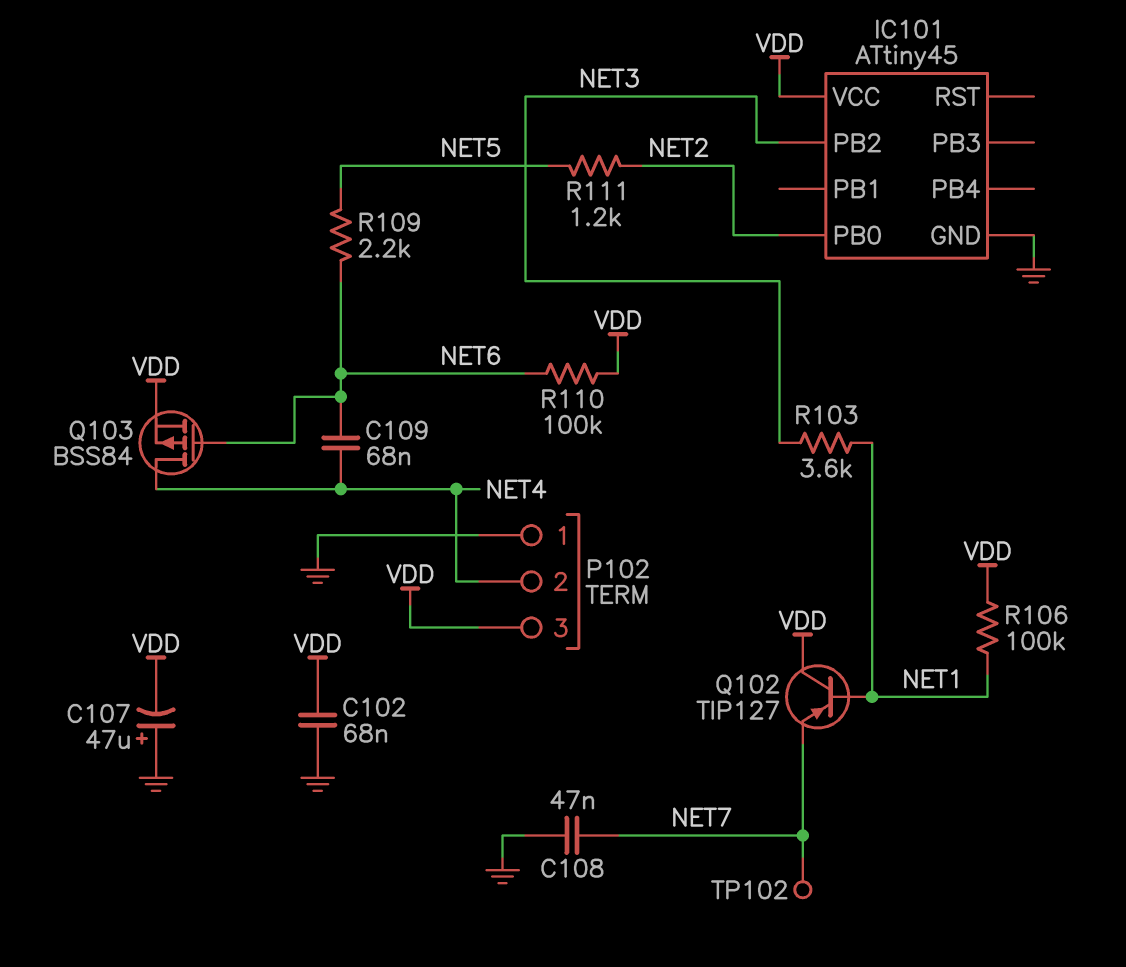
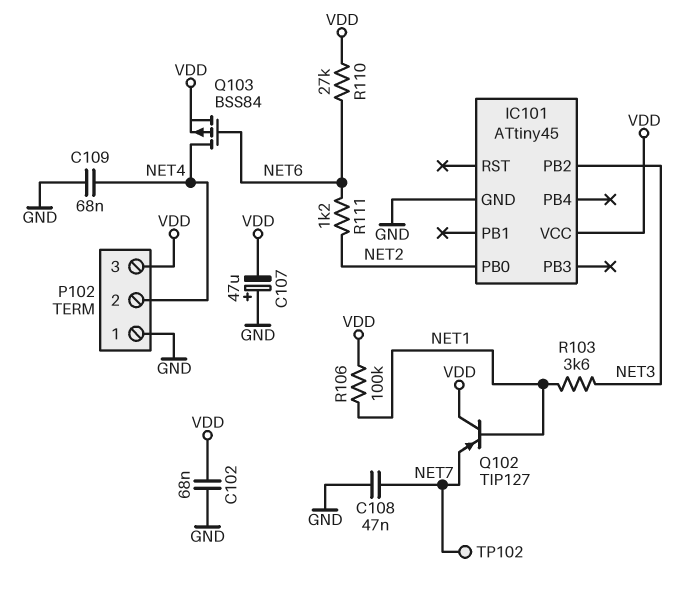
C109: 68nF (NET4, NET6) -> 68nF (GND, NET4)
R109: 2.2k (NET5, NET6) -> none
R110: 100k (NET6, VDD) -> 27k (NET6, VDD)
R111: 1.2k (NET2, NET5) -> 1.2k (NET2, NET6)

